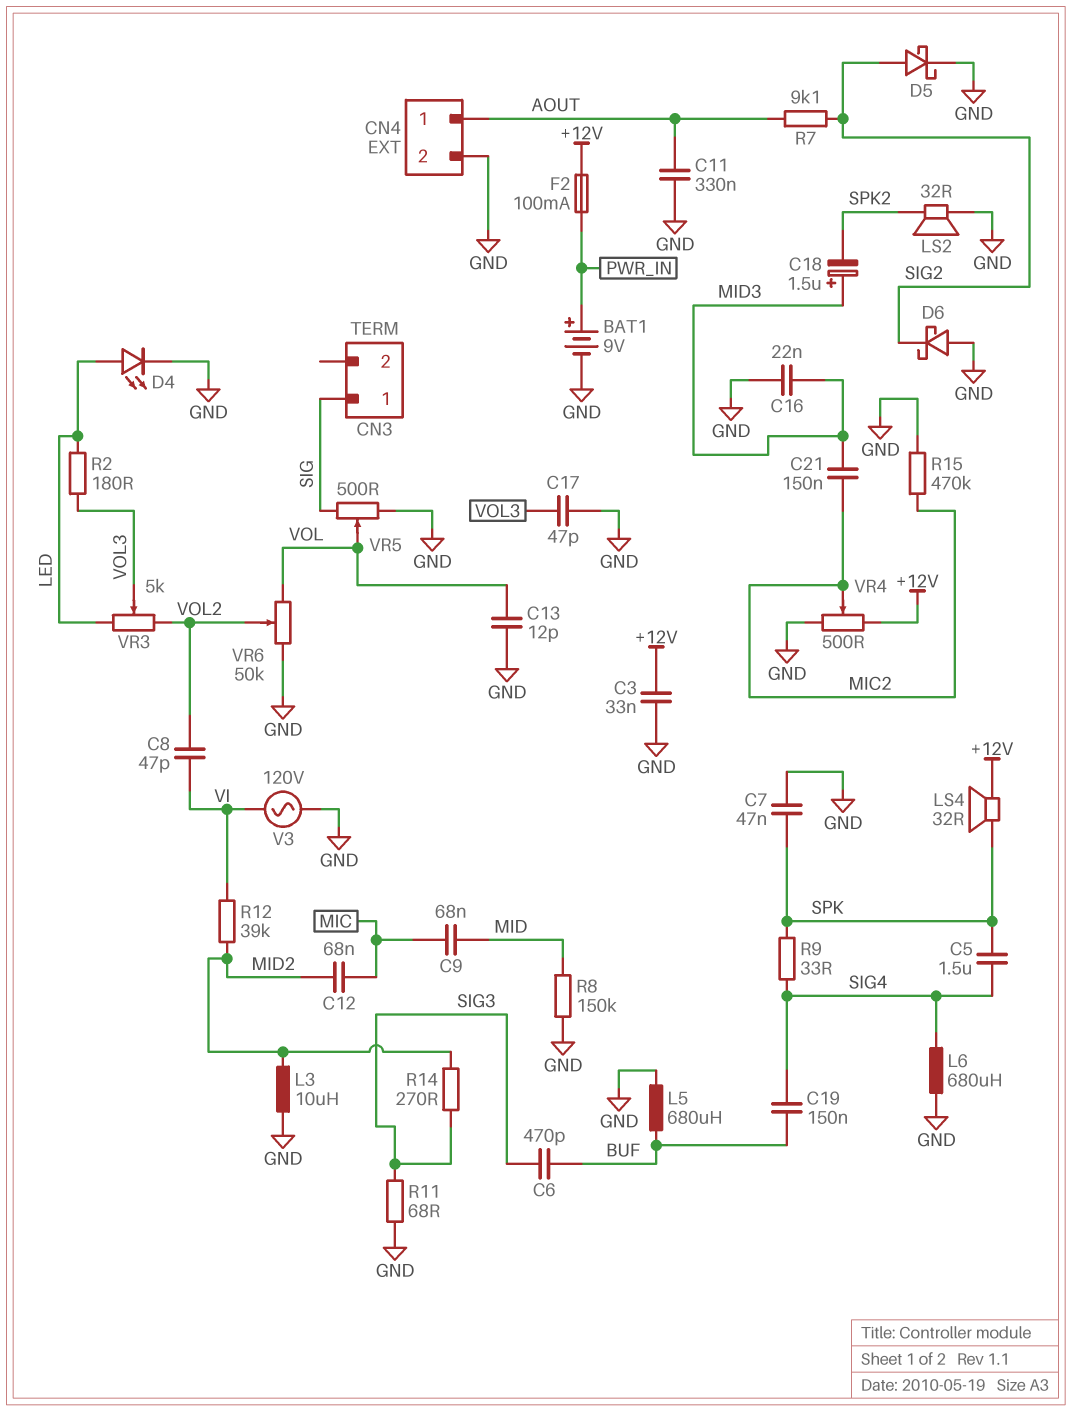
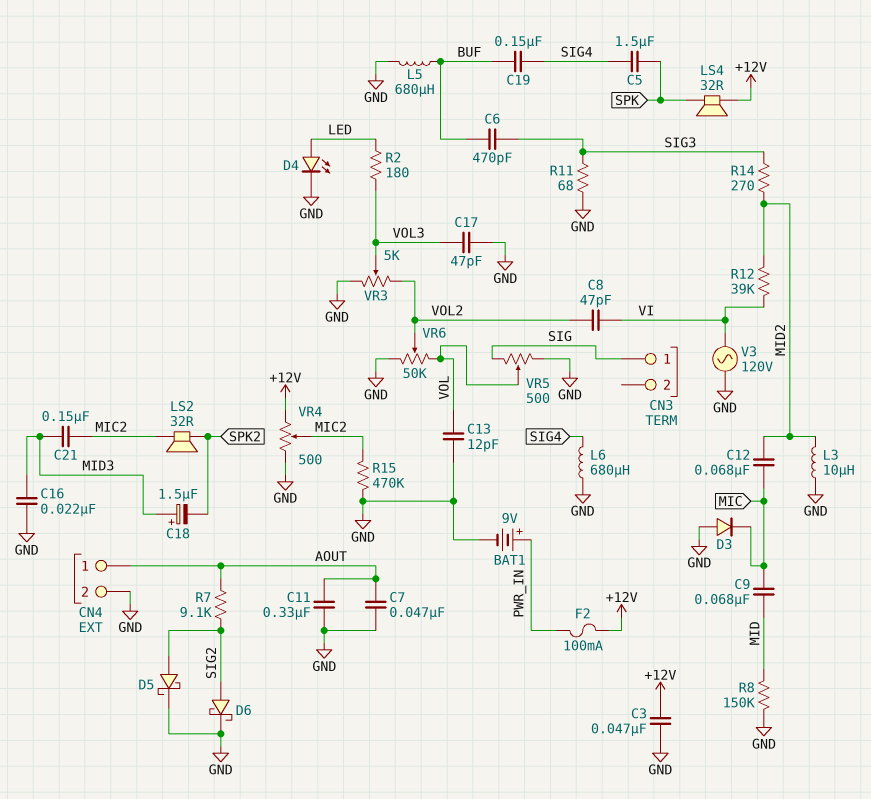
C3: 33nF (+12V, GND) -> 47nF (+12V, GND)
C7: 47nF (GND, SPK) -> 47nF (AOUT, GND)
D3: none -> diode (A GND, K MIC)
D6: schottky (A GND, K SIG2) -> schottky (A SIG2, K GND)
LS2: speaker 32R (GND, SPK2) -> speaker 32R (MIC2, SPK2)
R9: 33 (SIG4, SPK) -> none
VR3: 5k (LED, VOL2, wiper VOL3) -> 5k (GND, VOL2, wiper VOL3)

